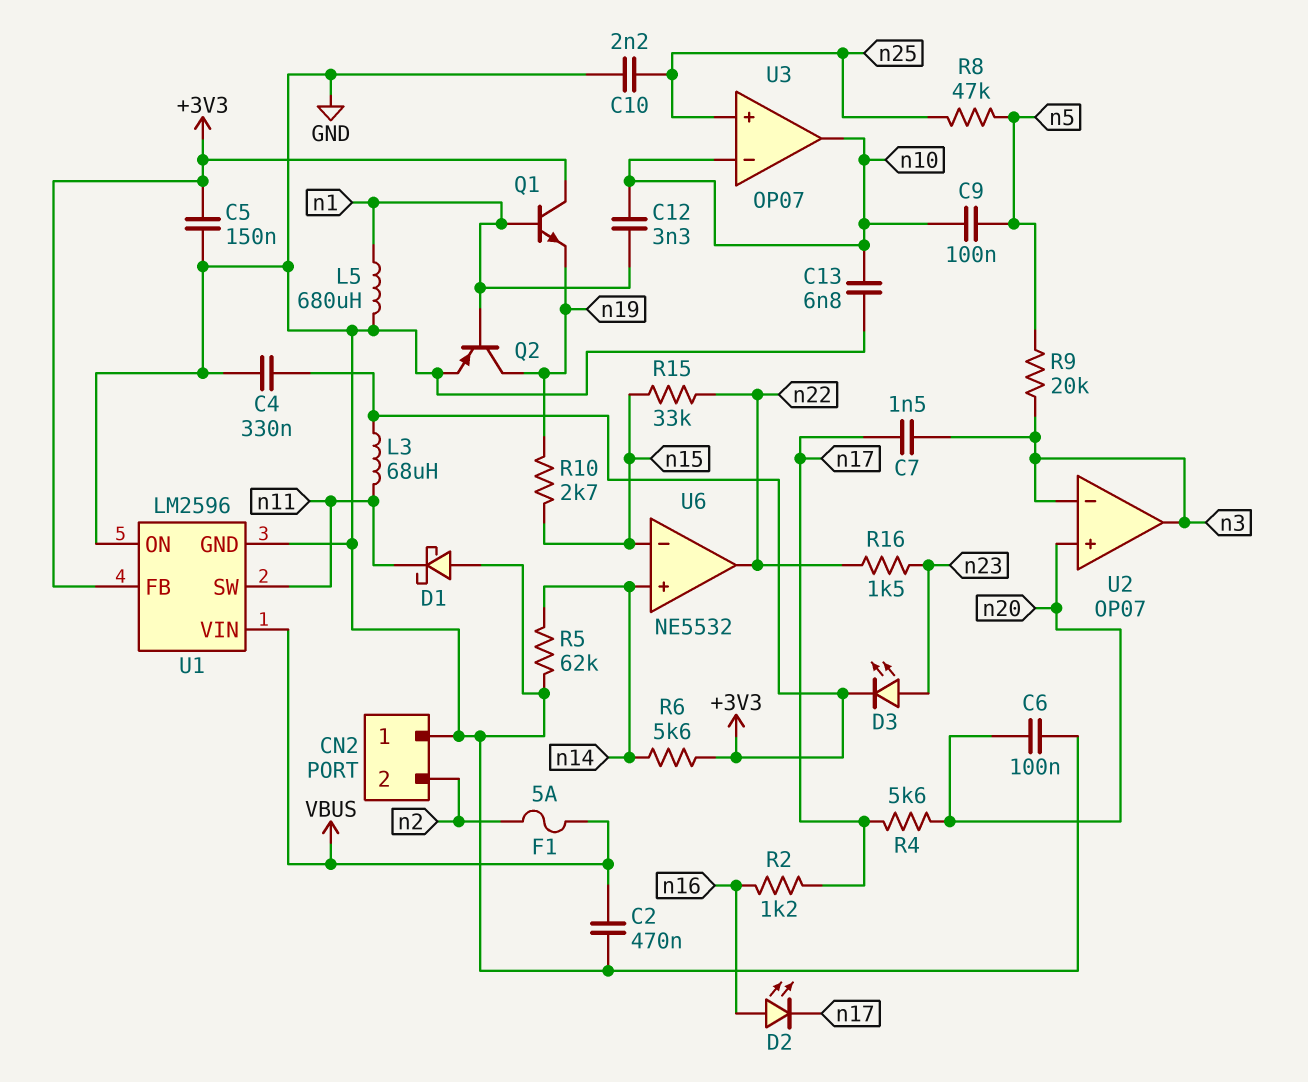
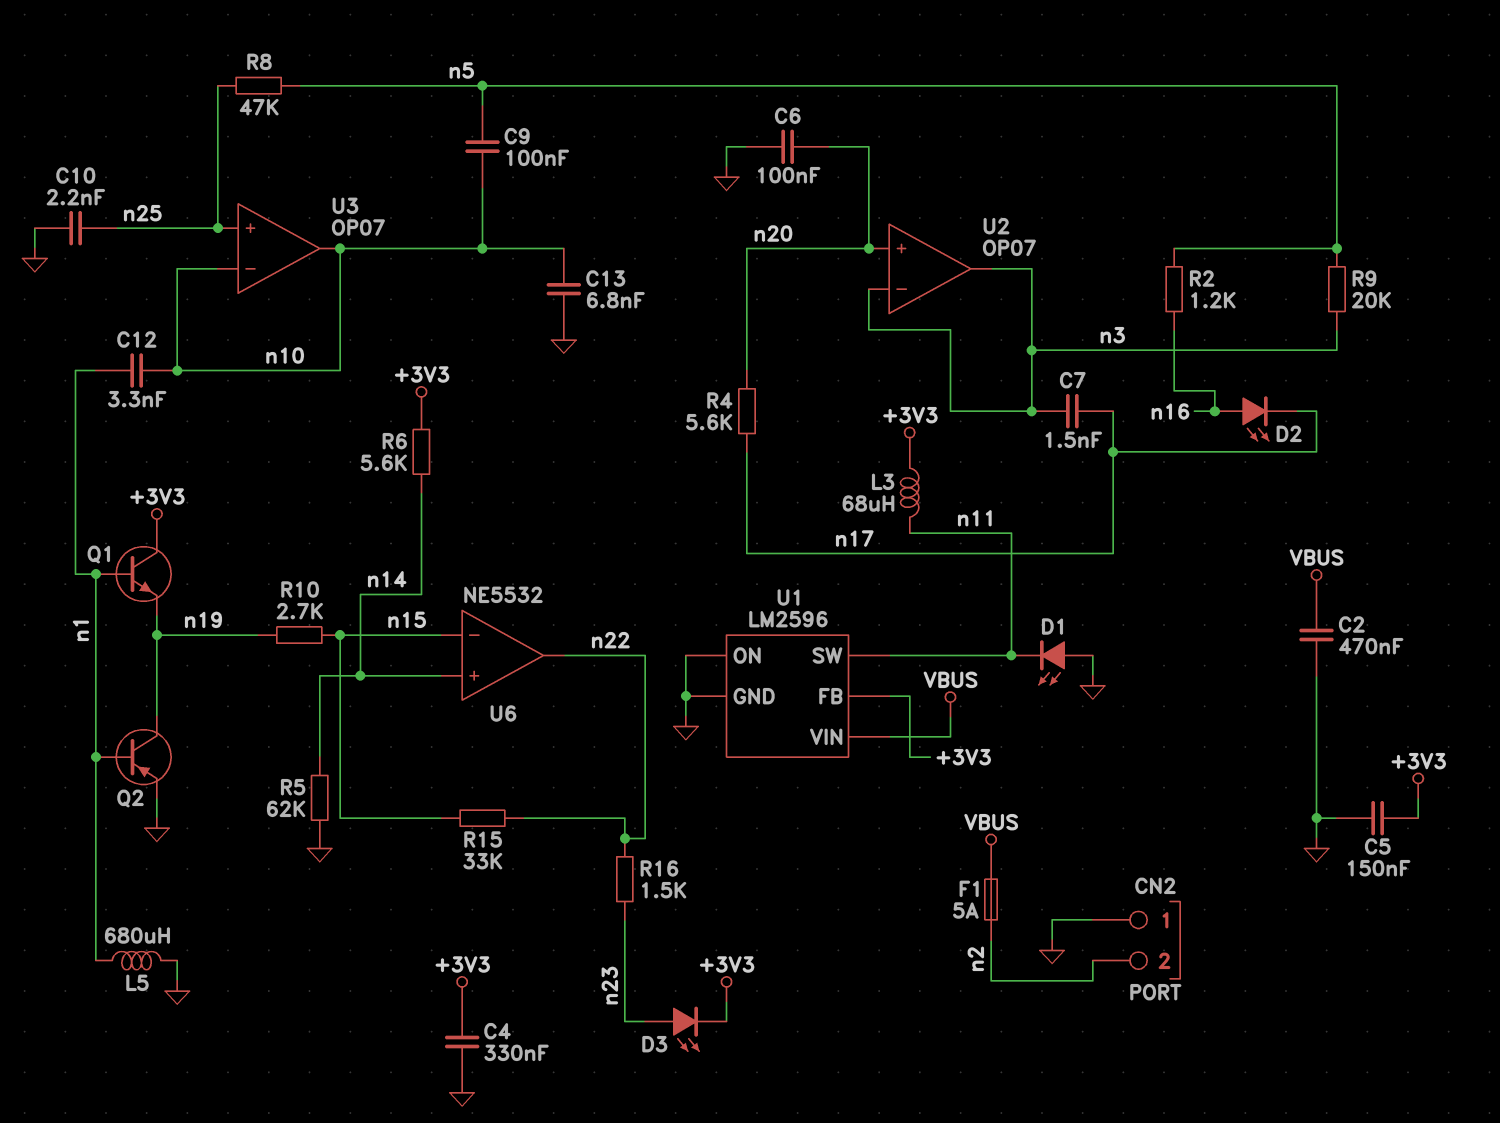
D1: schottky (A GND, K n11) -> LED (A GND, K n11)
R2: 1.2k (n16, n17) -> 1.2k (n5, n16)

